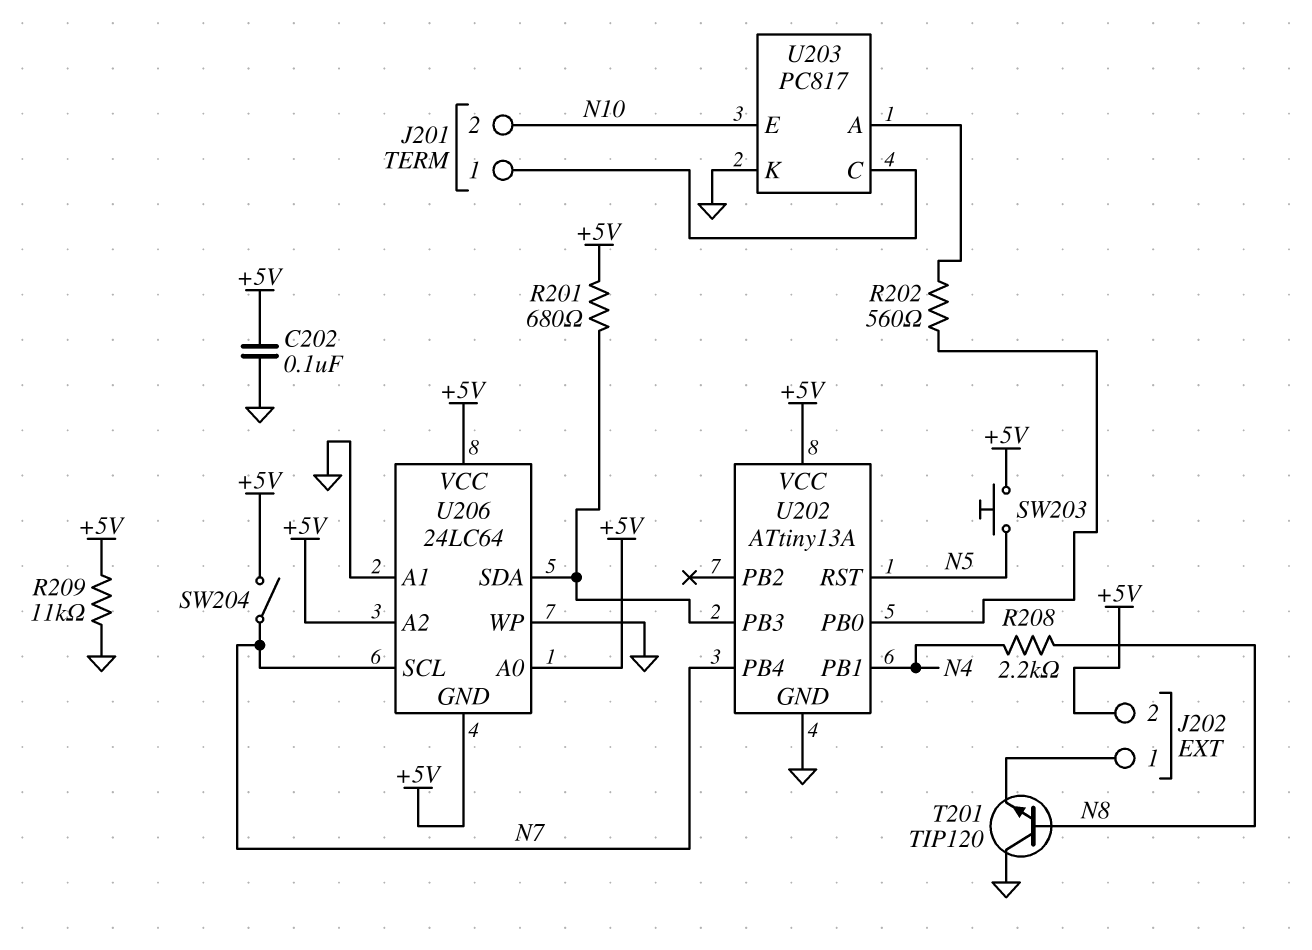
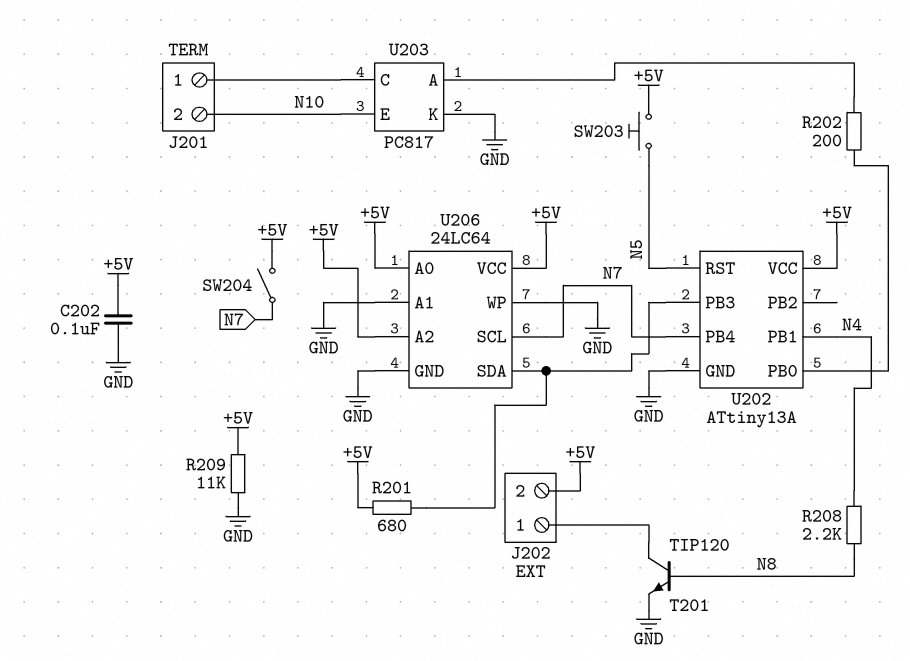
R202: 560 (U202/PB0, U203/A) -> 200 (U202/PB0, U203/A)
T201: NPN TIP120 (B N8, C GND, E J202/1) -> NPN TIP120 (B N8, C J202/1, E GND)
U206 pin GND: +5V -> GND

